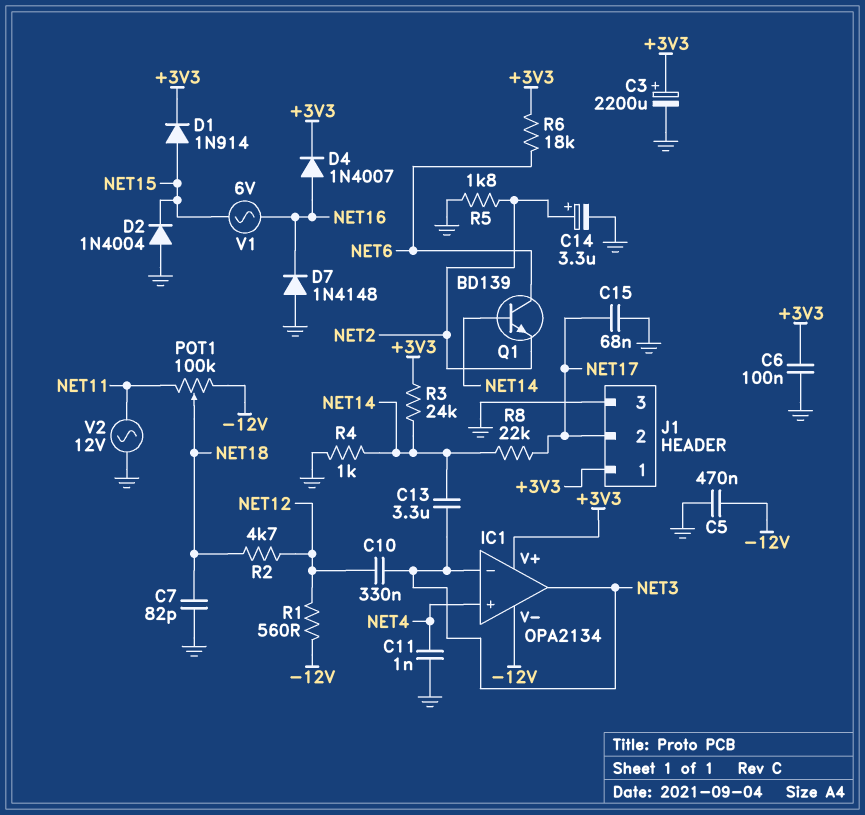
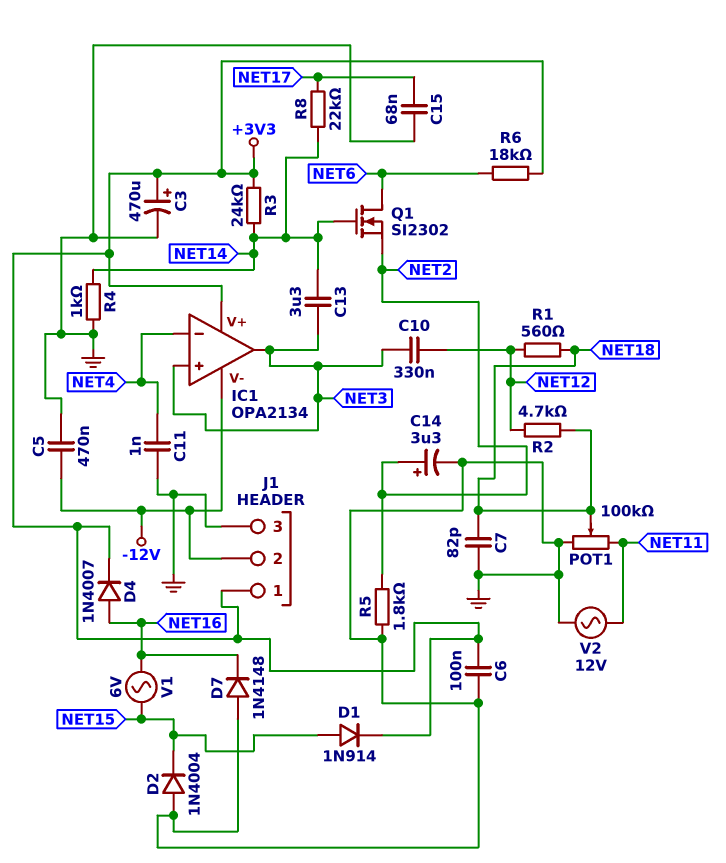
C3: 2200uF (plus +3V3, minus GND) -> 470uF (plus +3V3, minus GND)
IC1 pin in+: NET4 -> NET3
IC1 pin in-: NET3 -> NET4
J1 pin 2: NET17 -> -12V
POT1: 100k (-12V, NET11, wiper NET18) -> 100k (GND, NET11, wiper NET18)
Q1: NPN BD139 (B NET14, C NET6, E NET2) -> NMOS SI2302 (G NET14, D NET6, S NET2)
R1: 560 (-12V, NET12) -> 560 (NET12, NET18)

